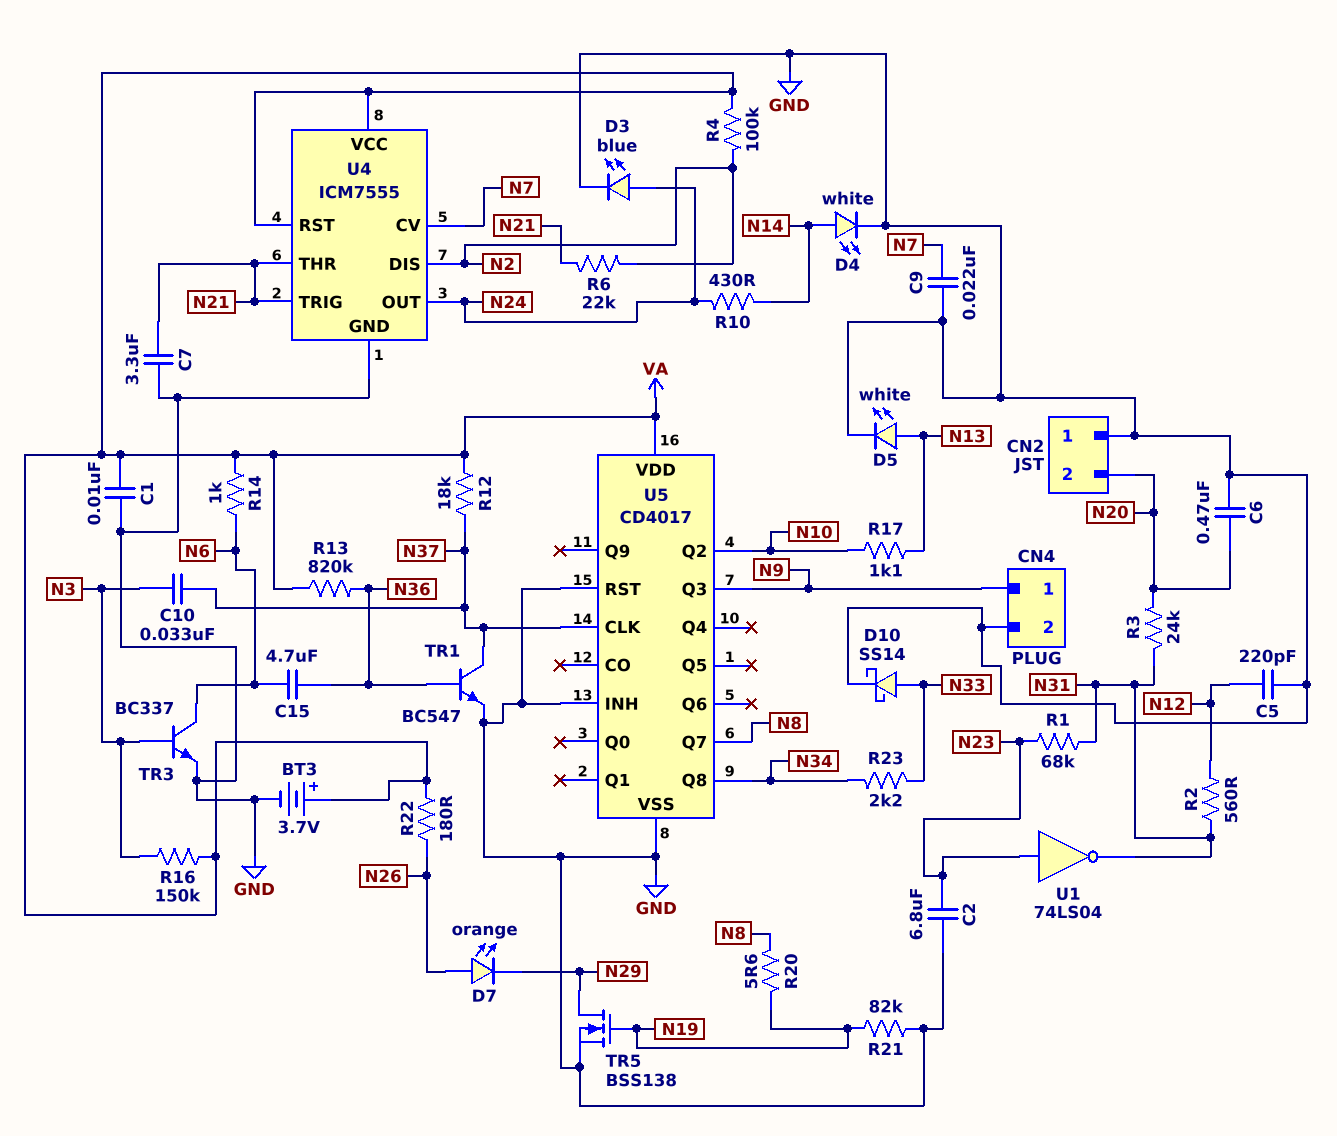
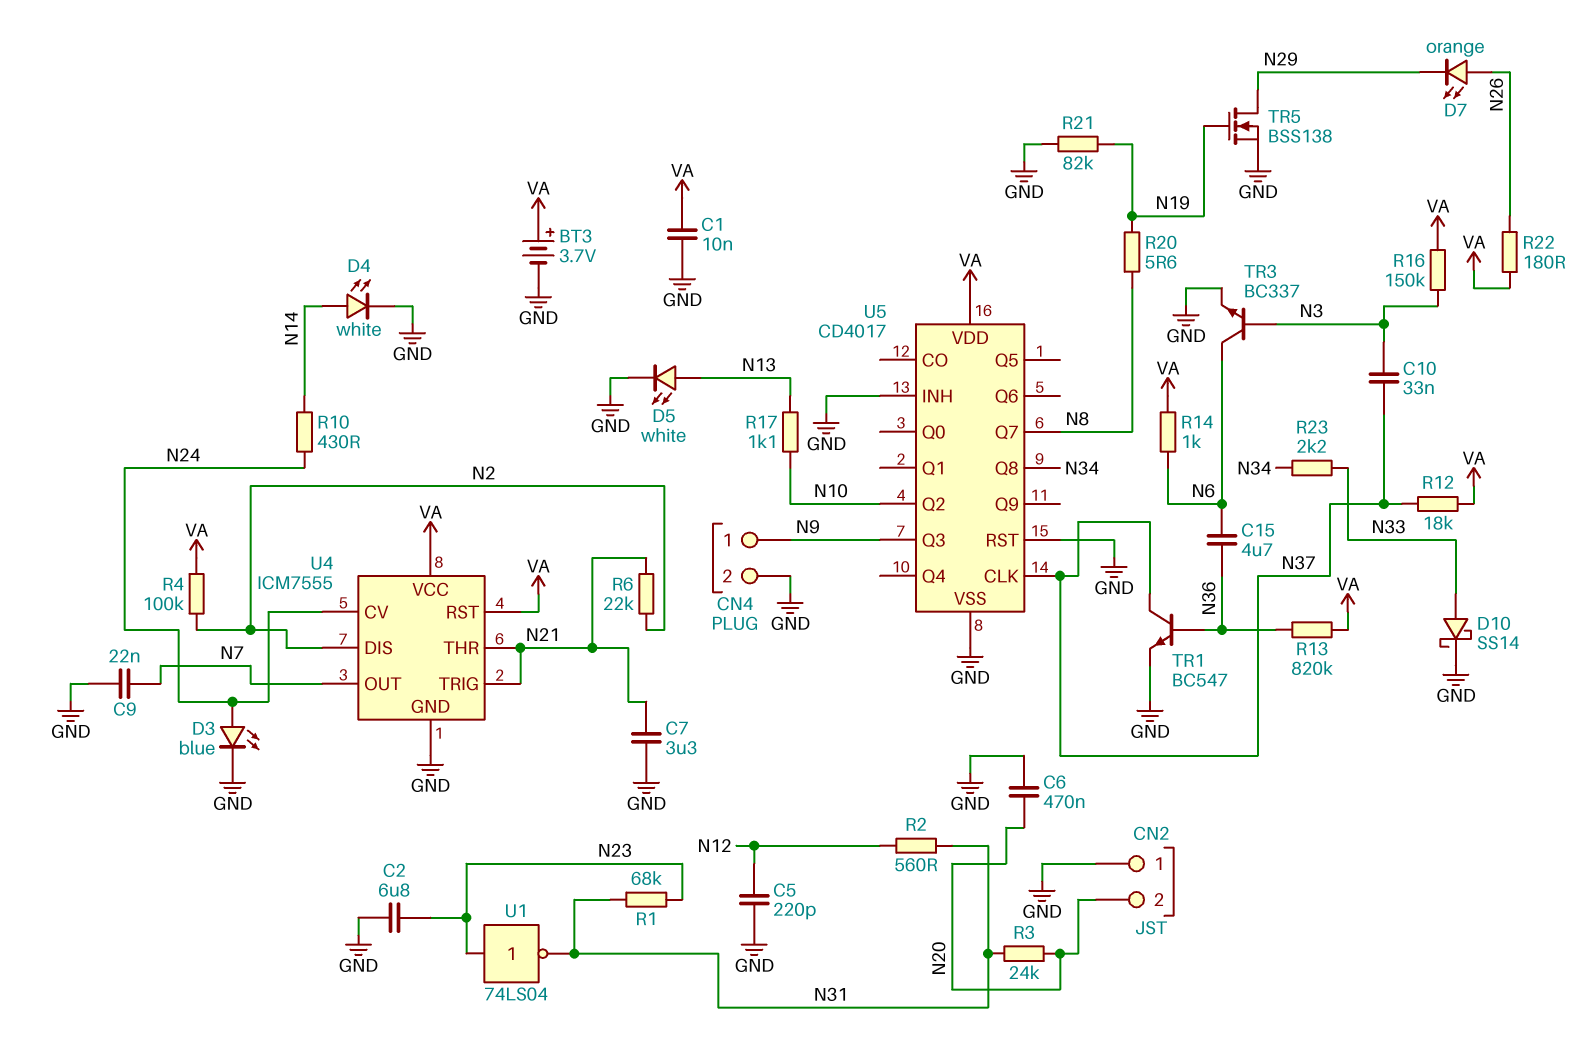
U4 pin CV: N7 -> N24
U4 pin OUT: N24 -> N7

